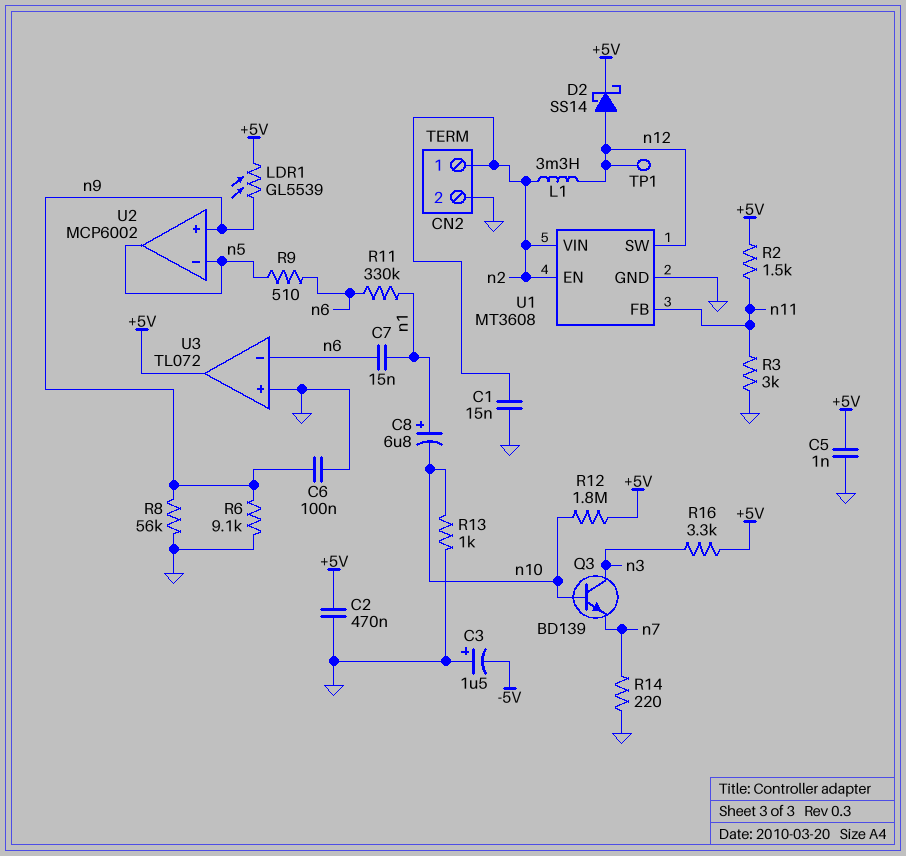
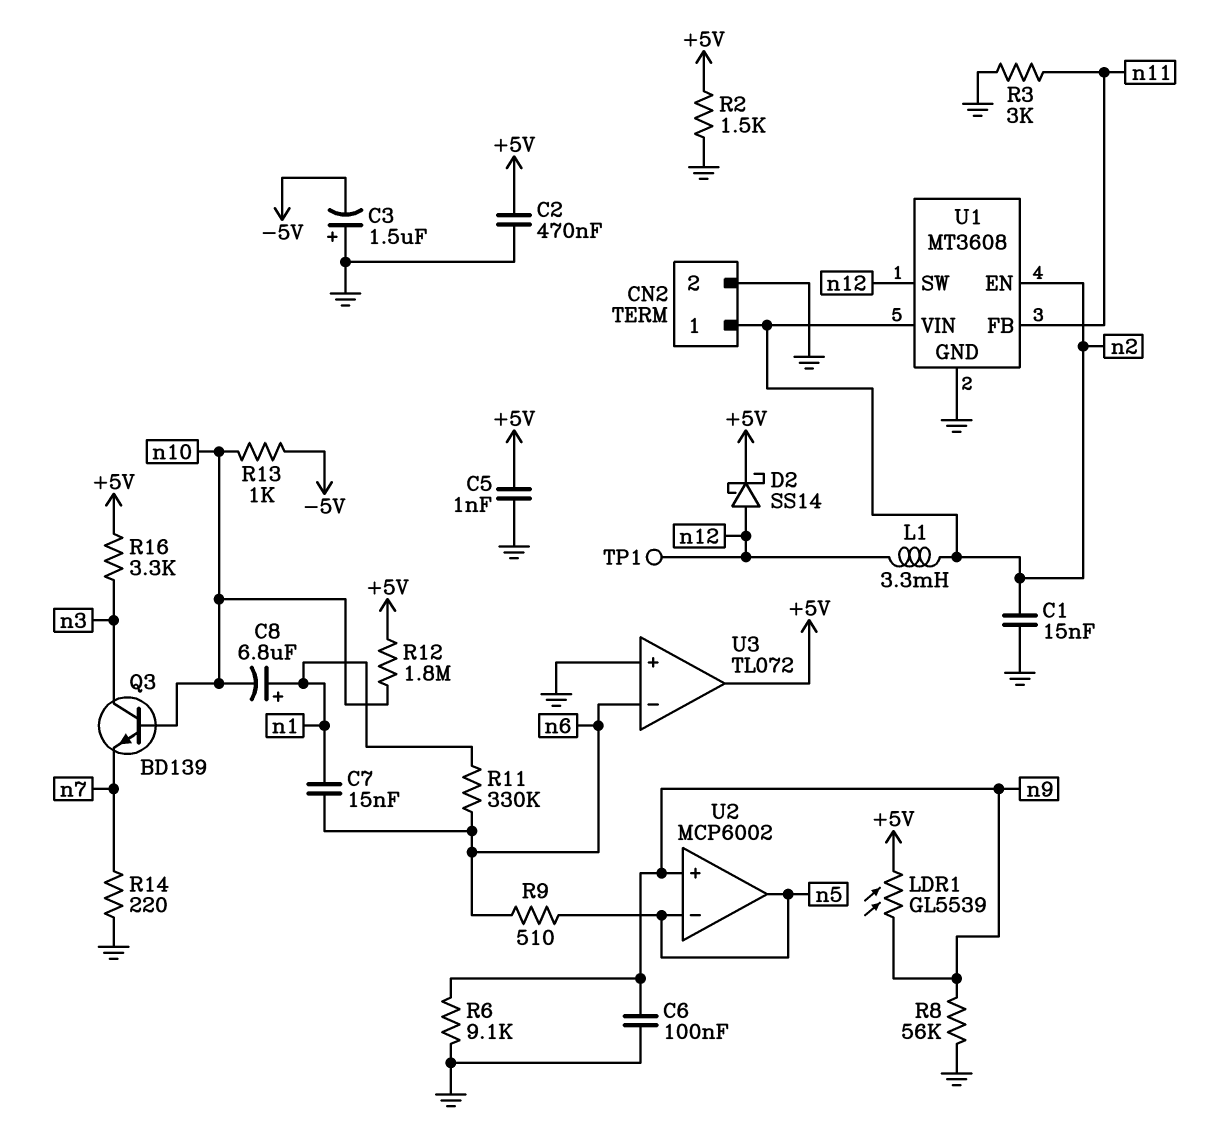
R2: 1.5k (+5V, n11) -> 1.5k (+5V, GND)
R13: 1k (GND, n10) -> 1k (-5V, n10)

